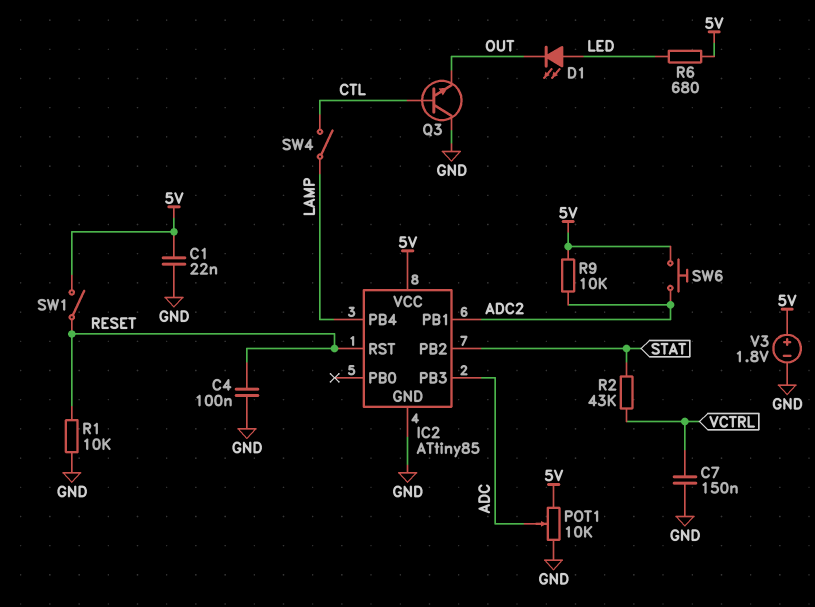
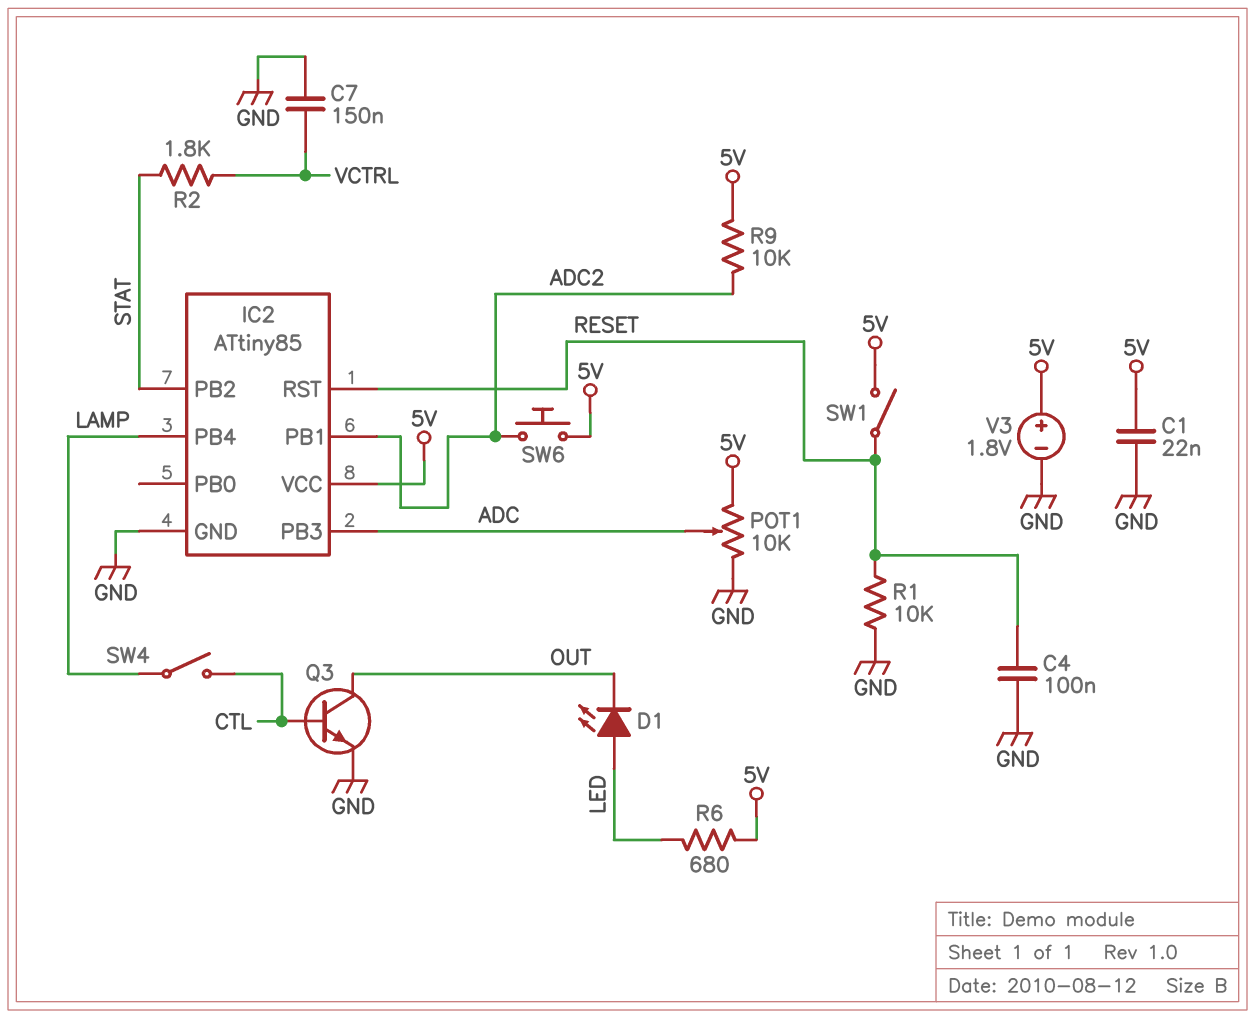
Q3: NPN (B CTL, C GND, E OUT) -> NPN (B CTL, C OUT, E GND)
R2: 43k (STAT, VCTRL) -> 1.8k (STAT, VCTRL)

